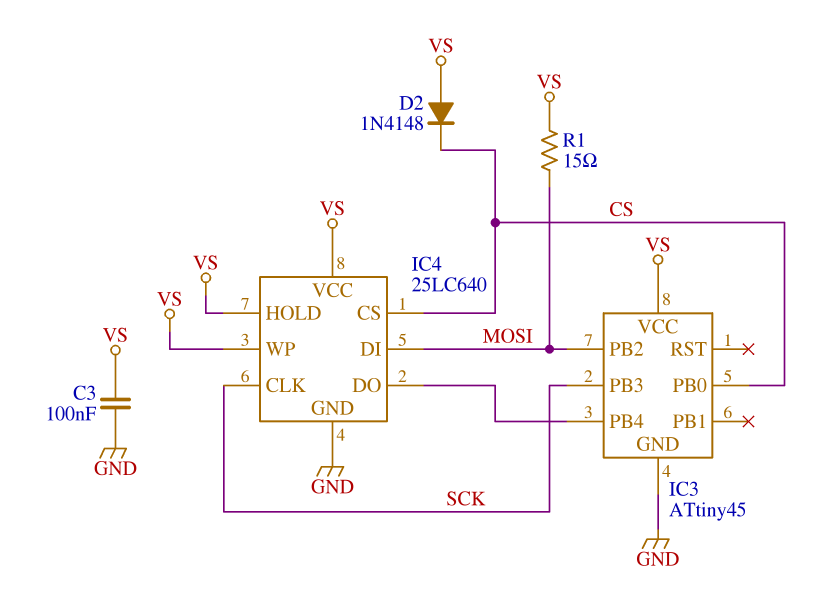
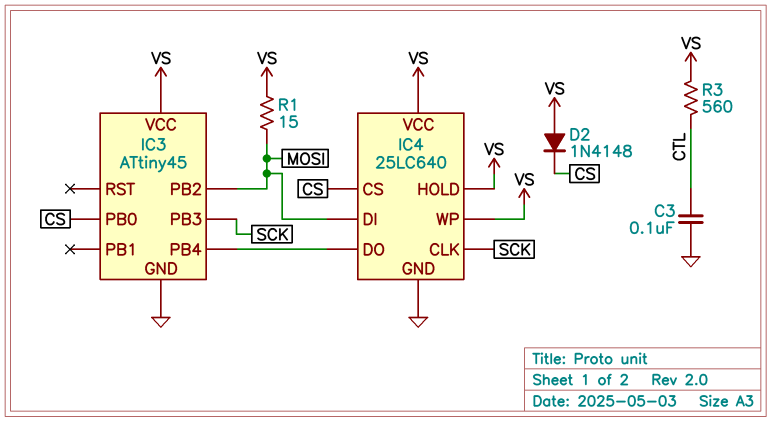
C3: 100nF (GND, VS) -> 100nF (CTL, GND)
R3: none -> 560 (CTL, VS)

